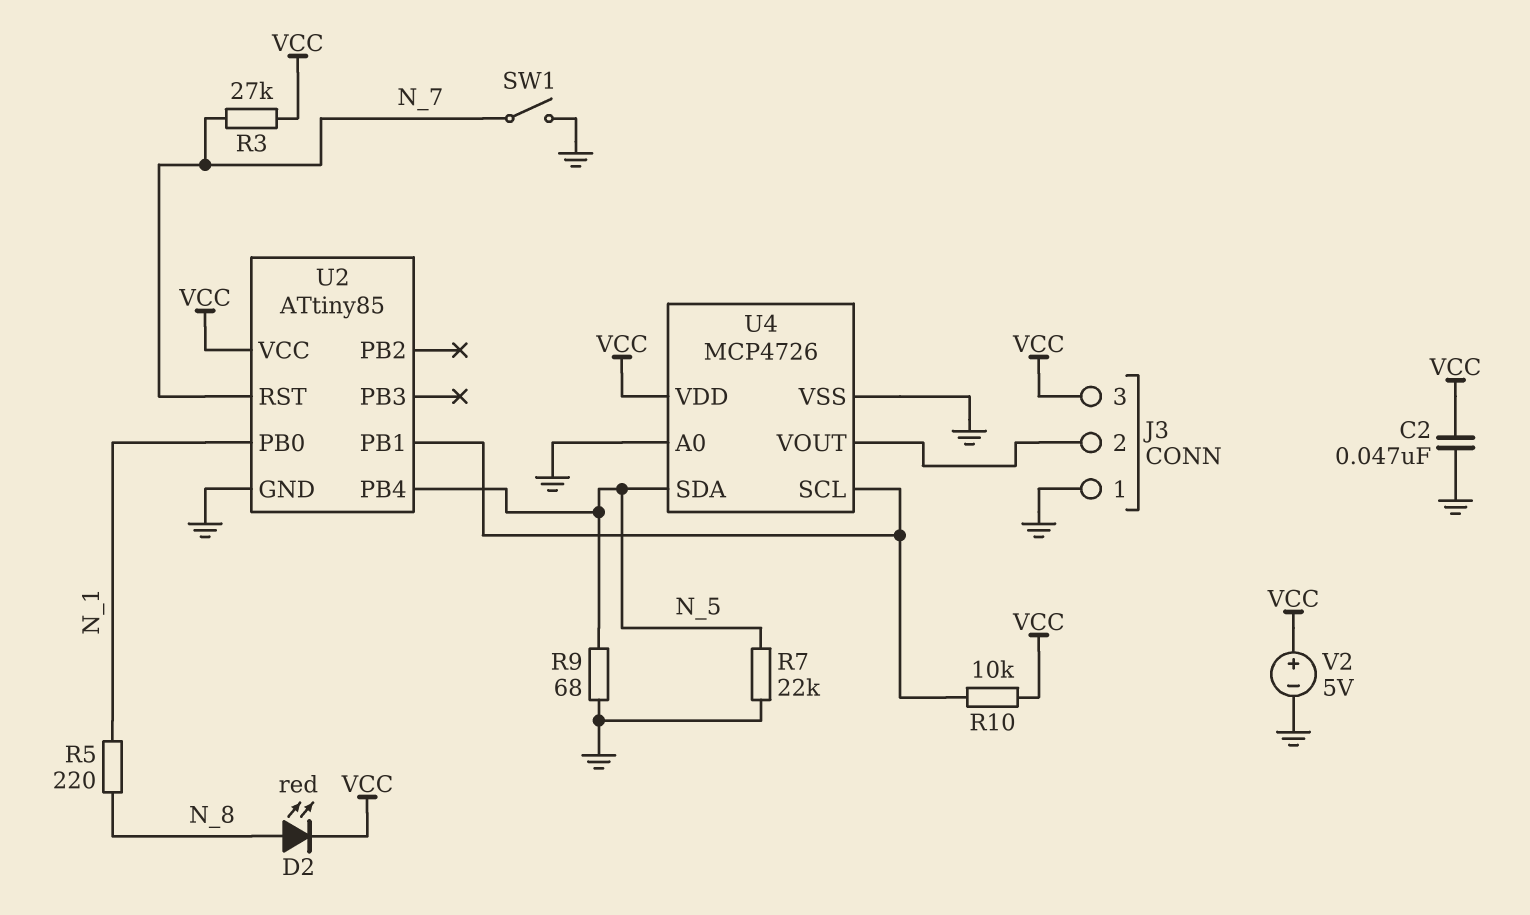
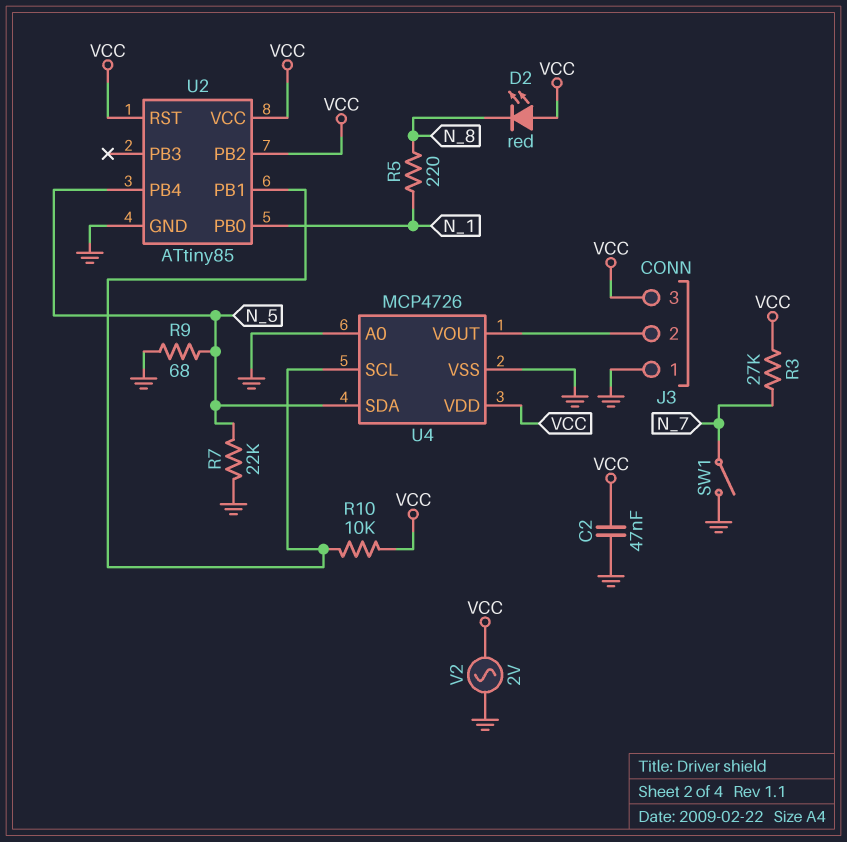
D2: LED red (A N_8, K VCC) -> LED red (A VCC, K N_8)
U2 pin PB2: none -> VCC
U2 pin RST: N_7 -> VCC
V2: 5V (plus VCC, minus GND) -> AC 2V (GND, VCC)

